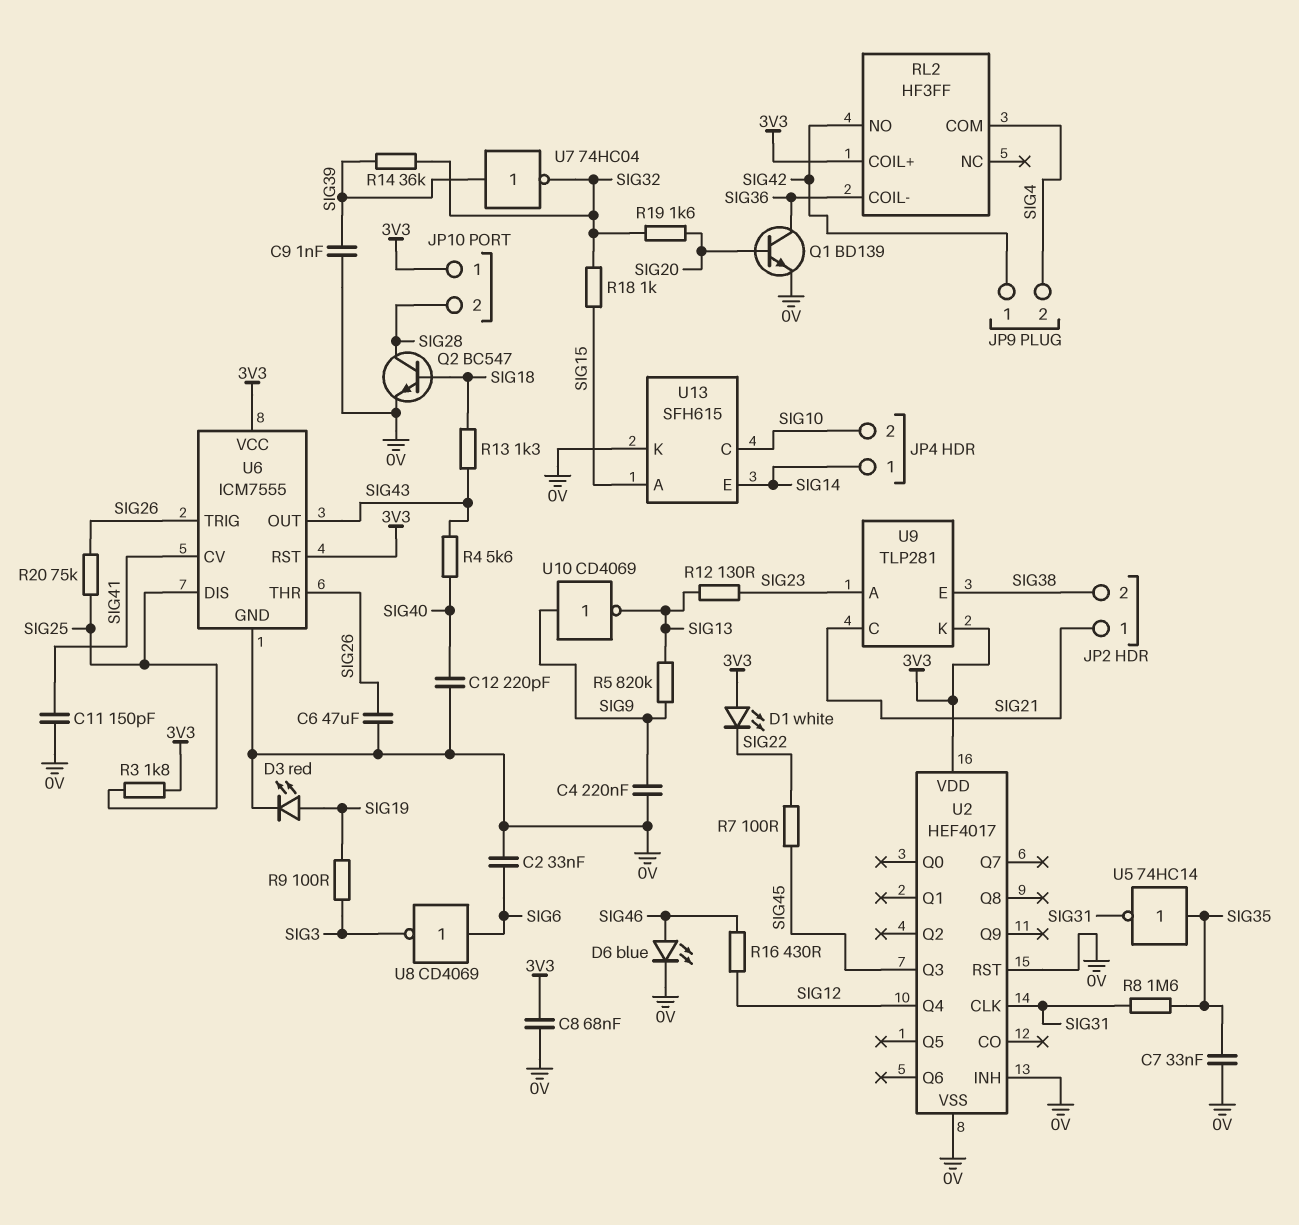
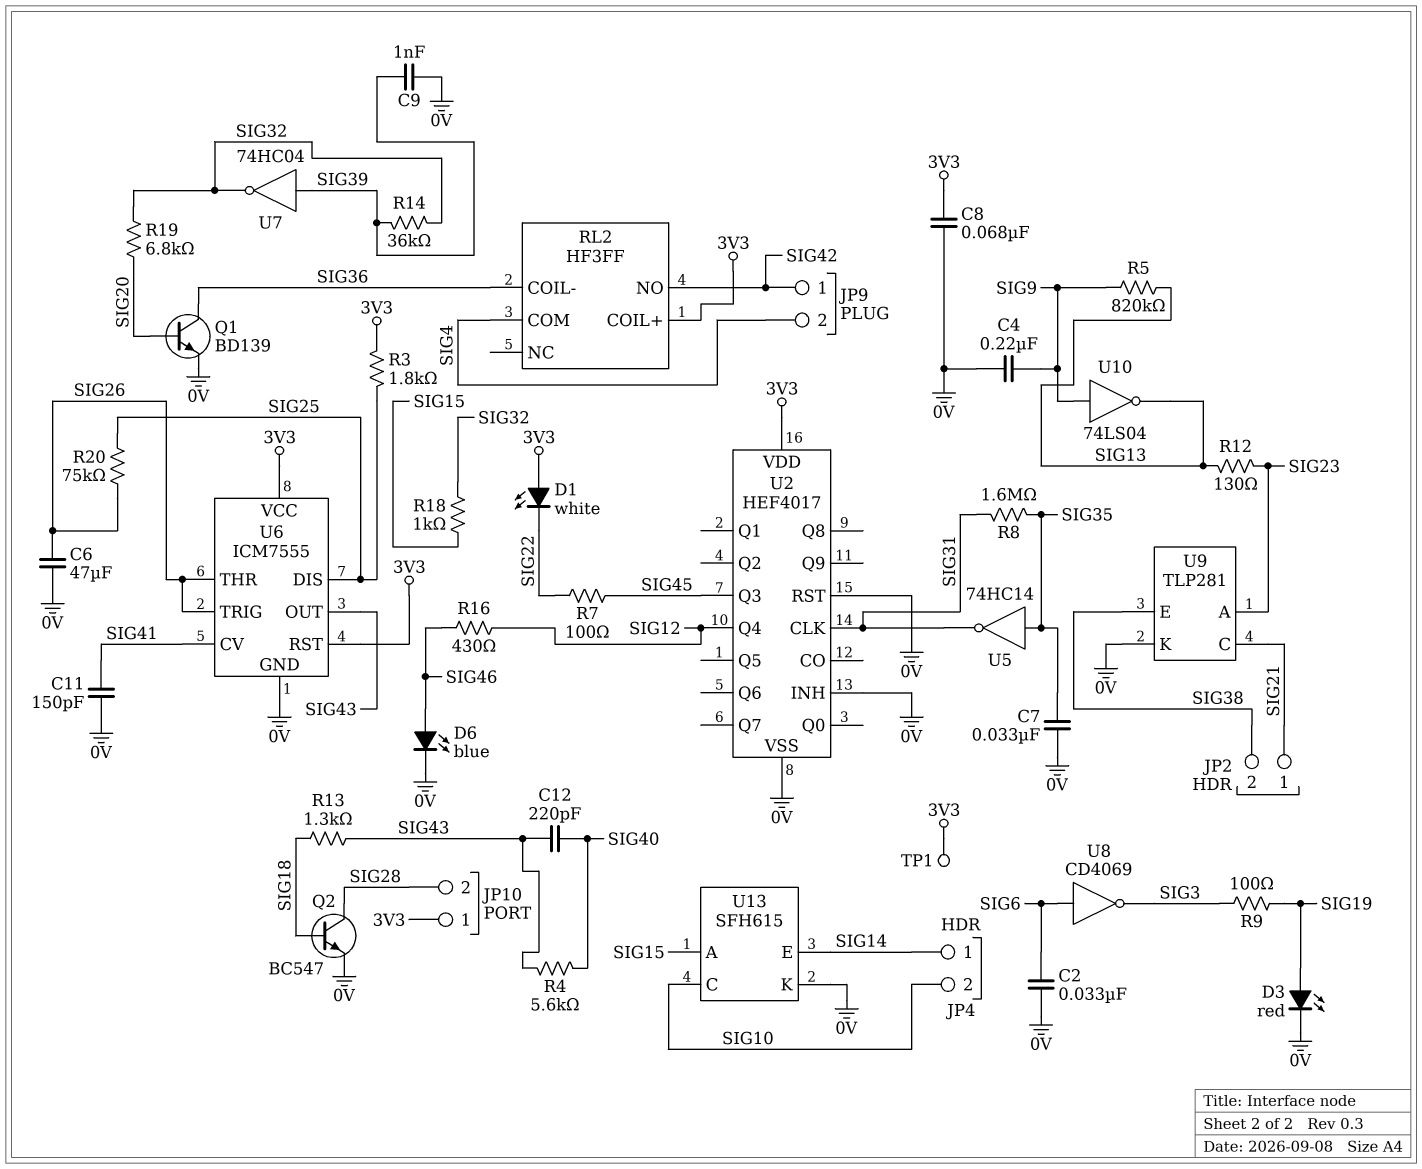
C12: 220pF (0V, SIG40) -> 220pF (SIG40, SIG43)
R19: 1.6k (SIG20, SIG32) -> 6.8k (SIG20, SIG32)
TP1: none -> test point (3V3)
U9 pin K: 3V3 -> 0V
U10: NOT CD4069 (in SIG9, out SIG13) -> NOT 74LS04 (in SIG9, out SIG13)

